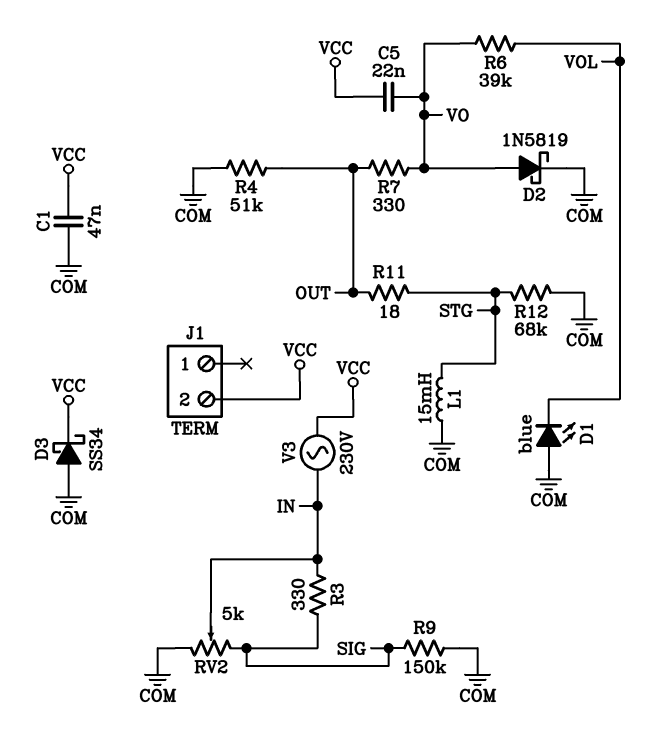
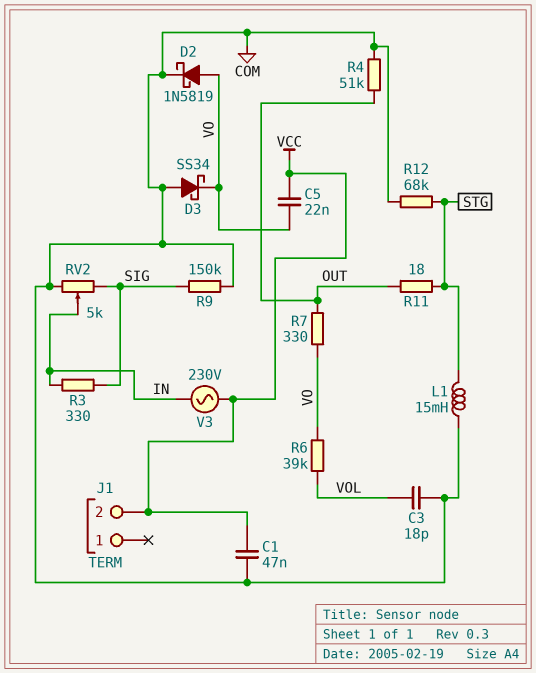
C3: none -> 18pF (COM, VOL)
D1: LED blue (A COM, K VOL) -> none
D3: schottky SS34 (A COM, K VCC) -> schottky SS34 (A COM, K VO)

